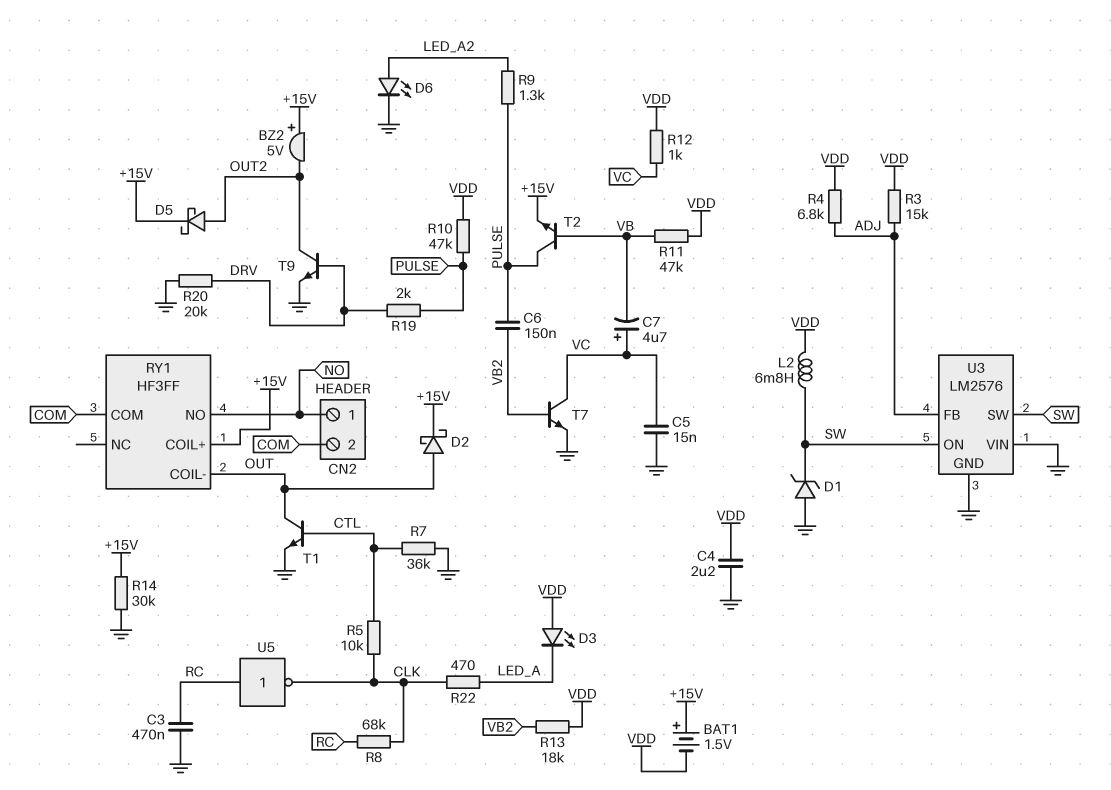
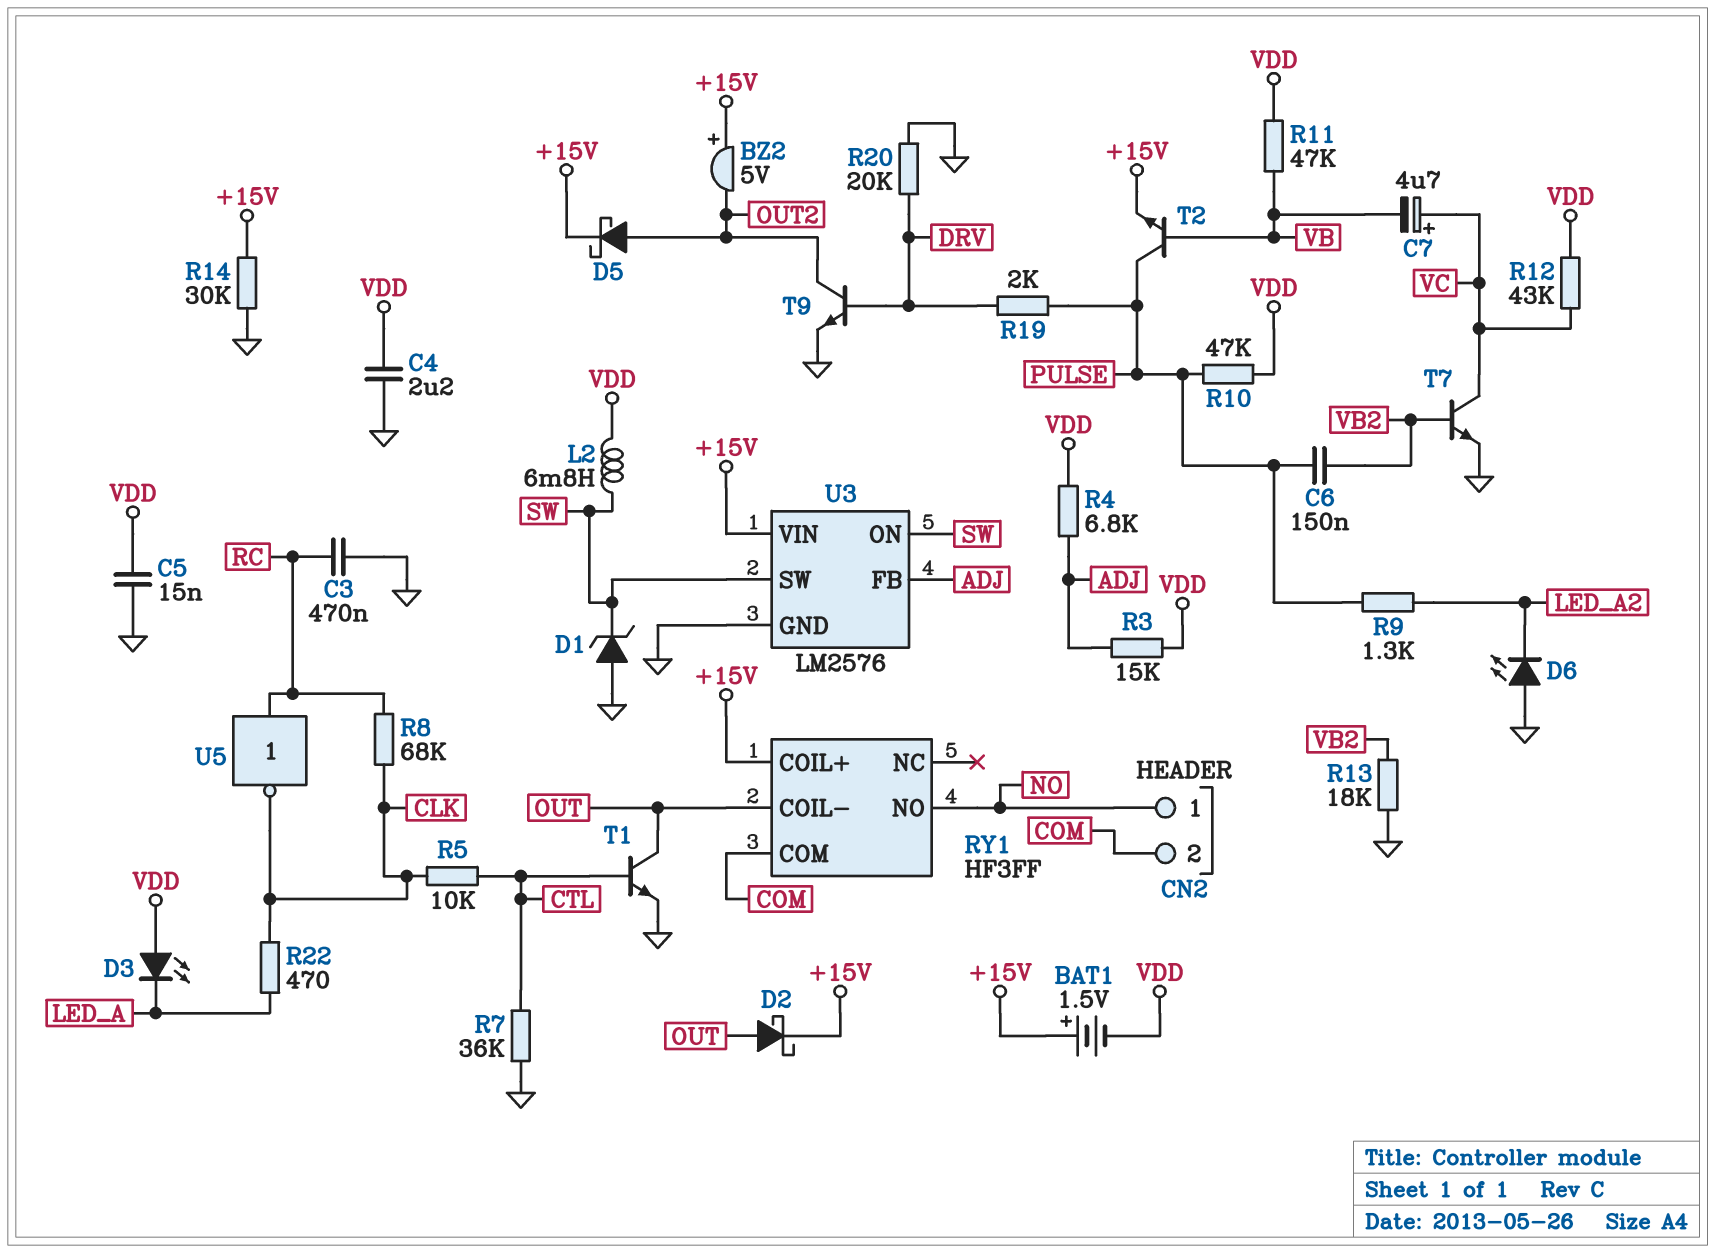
C5: 15nF (GND, VC) -> 15nF (GND, VDD)
D6: LED (A LED_A2, K GND) -> LED (A GND, K LED_A2)
R12: 1k (VC, VDD) -> 43k (VC, VDD)
R13: 18k (VB2, VDD) -> 18k (GND, VB2)
U3 pin VIN: GND -> +15V

